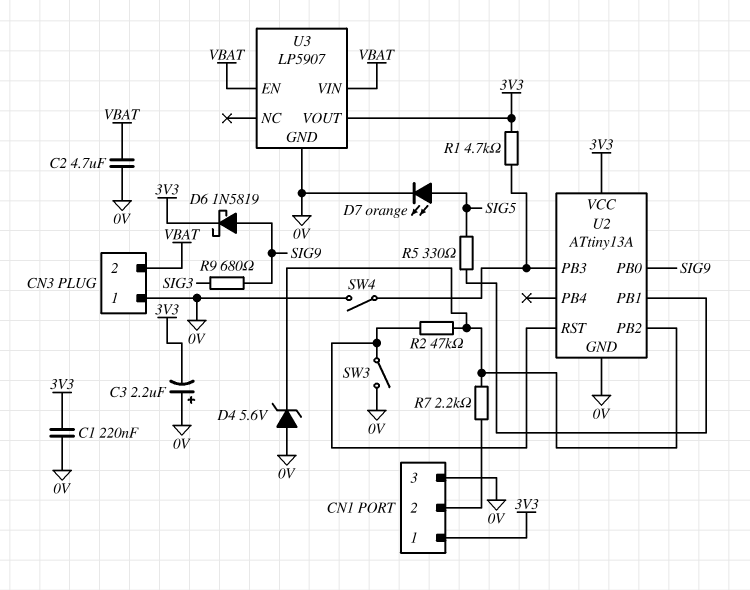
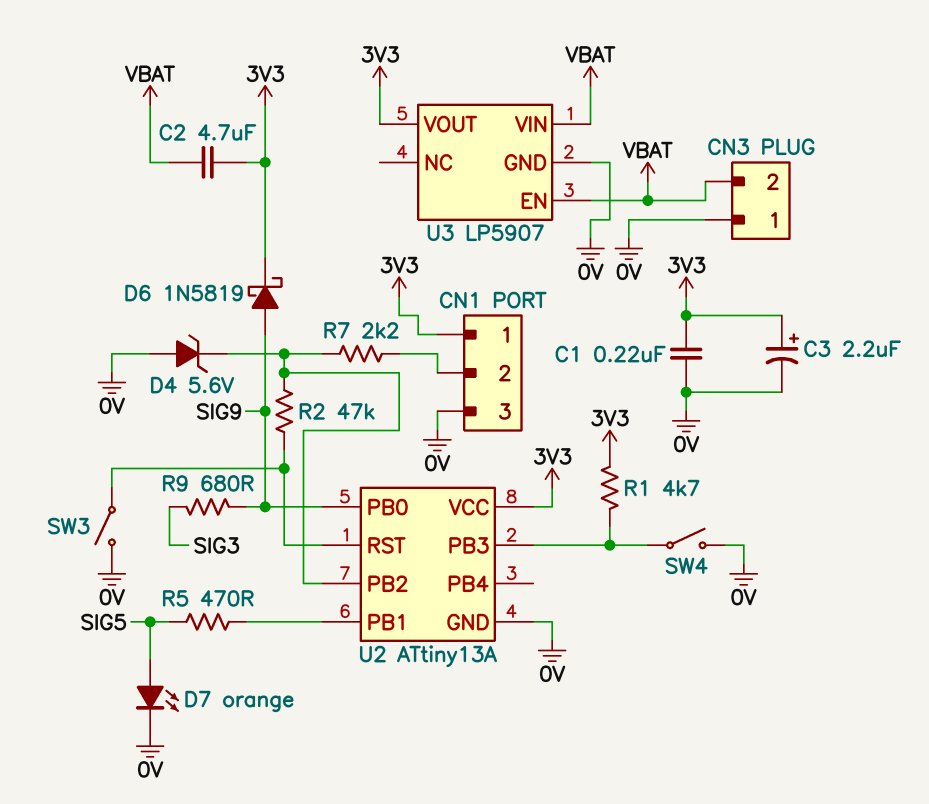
C2: 4.7uF (0V, VBAT) -> 4.7uF (3V3, VBAT)
C3: 2.2uF (plus 0V, minus 3V3) -> 2.2uF (plus 3V3, minus 0V)
R5: 330 (SIG5, U2/PB1) -> 470 (SIG5, U2/PB1)

